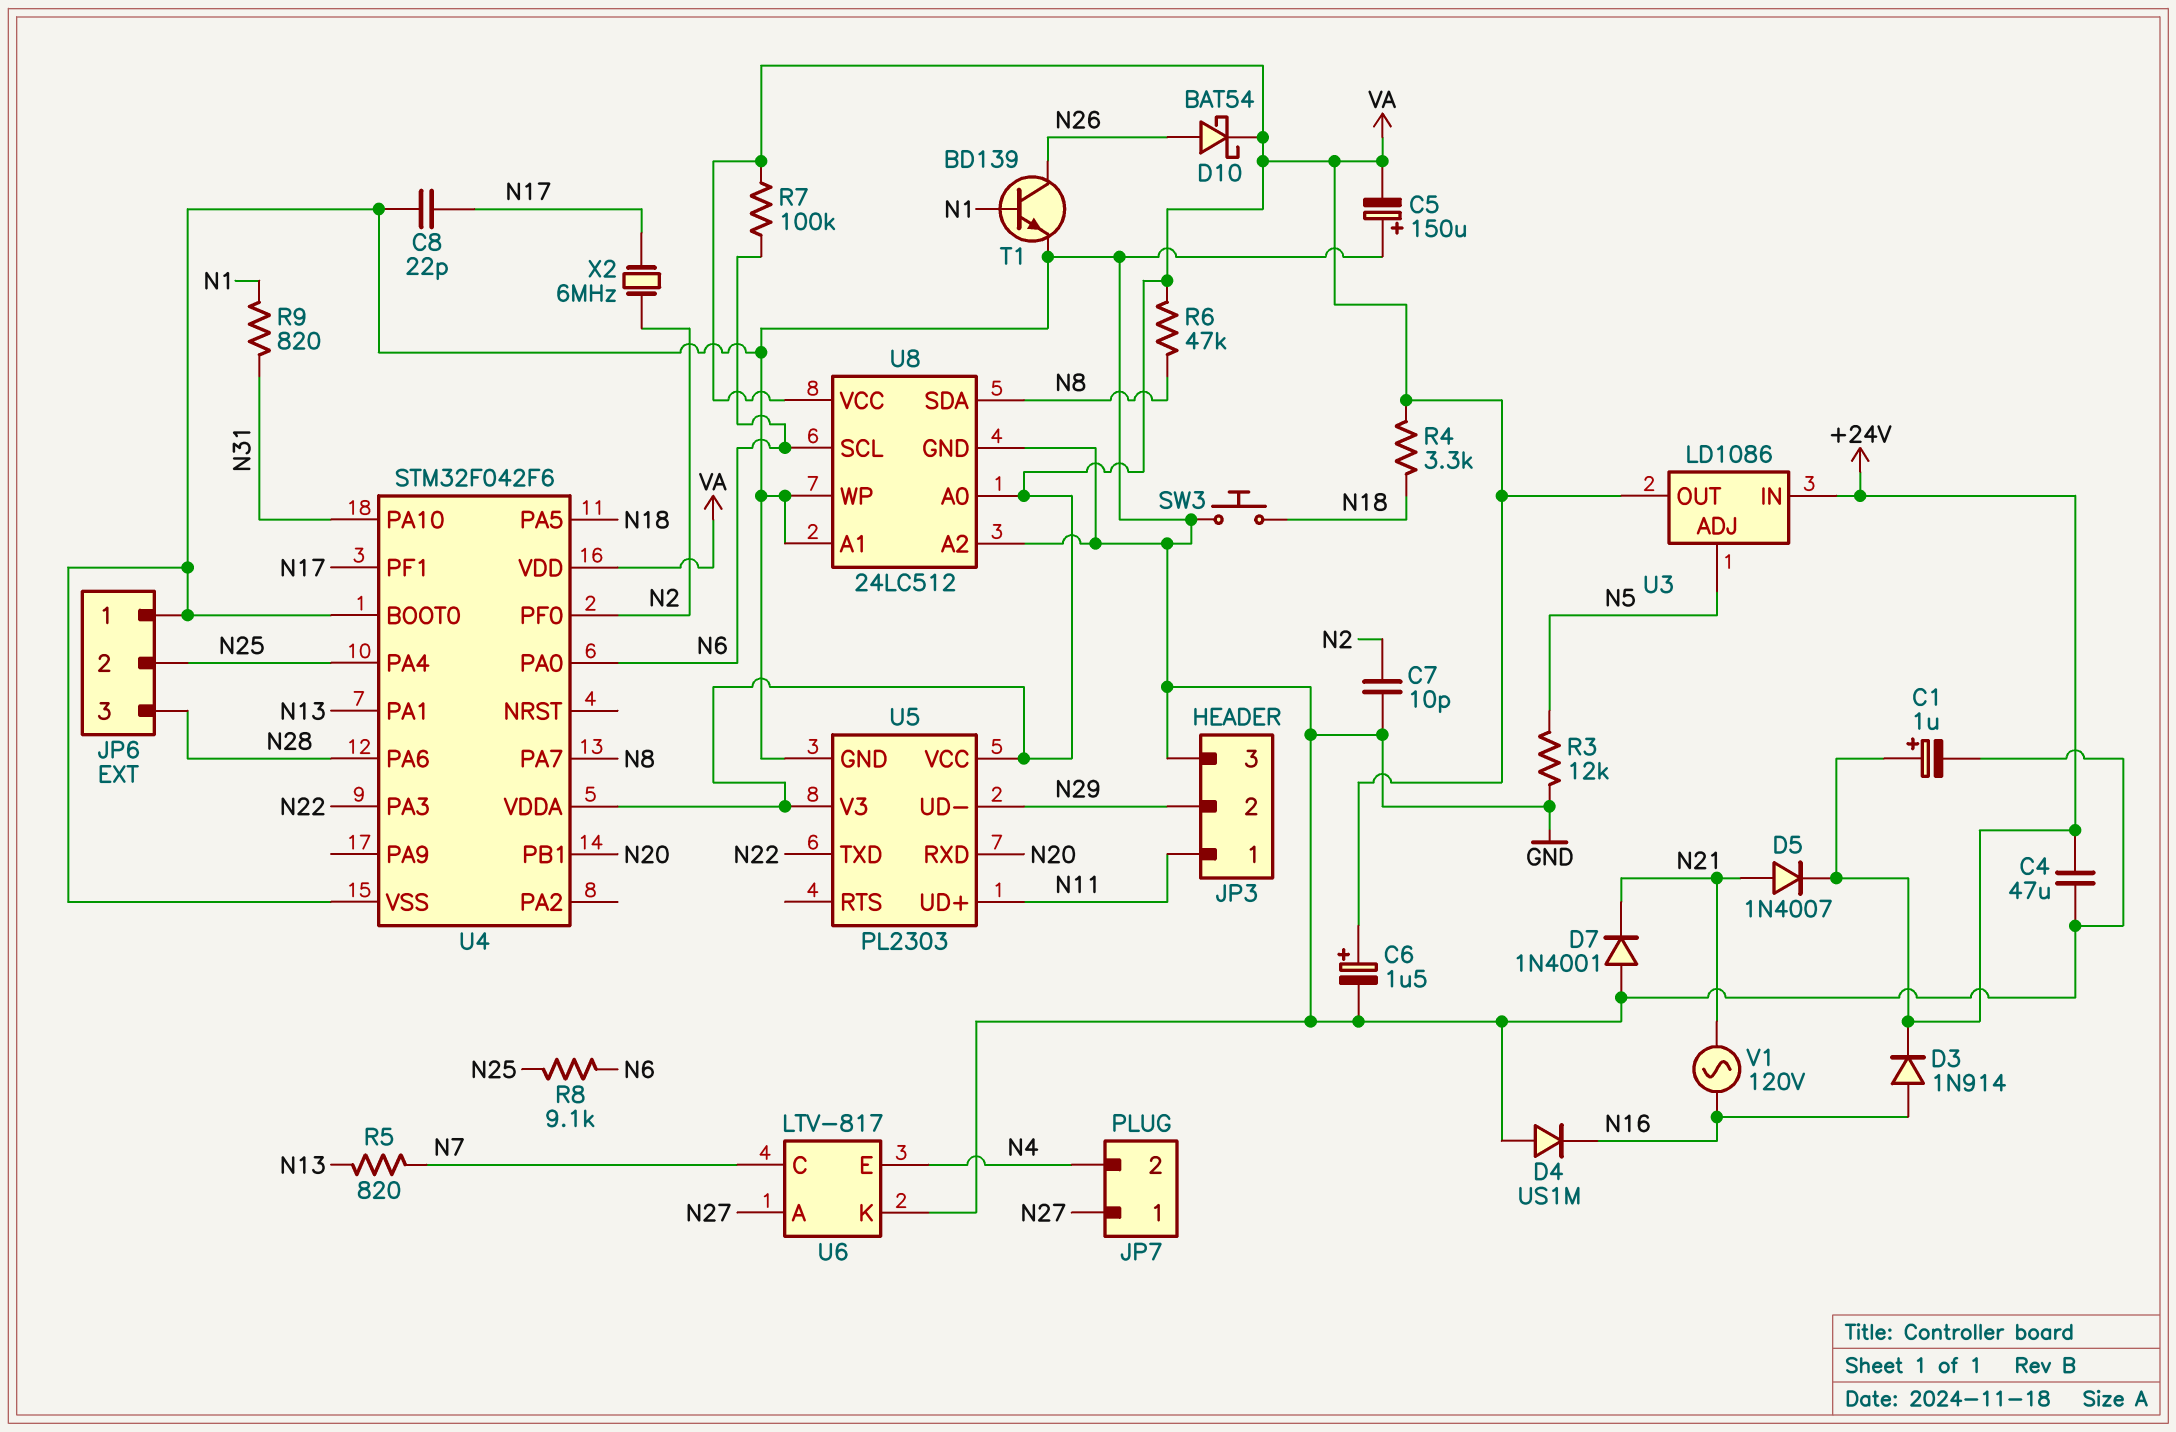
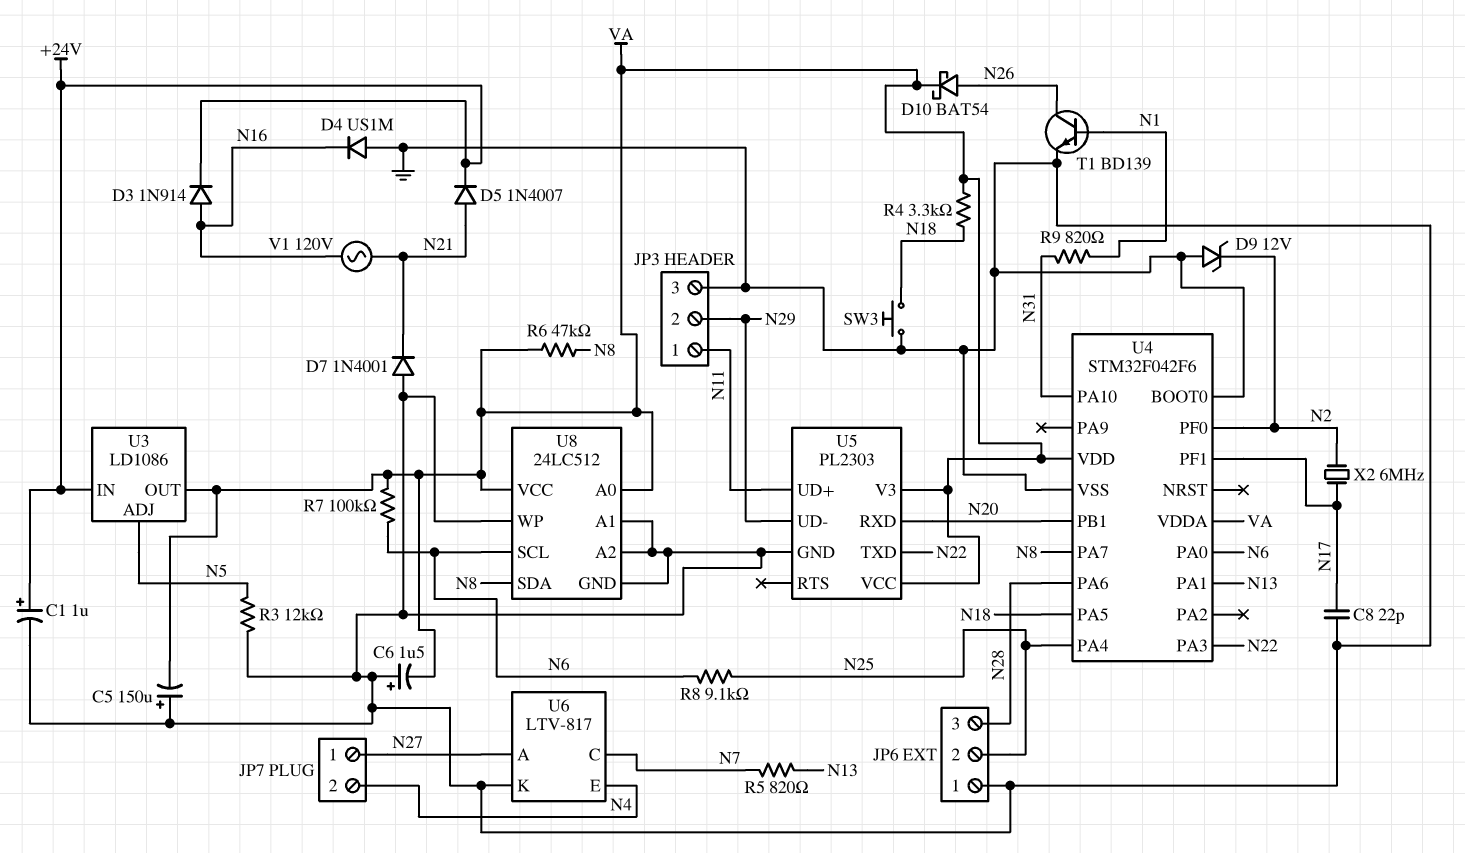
C4: 47uF (+24V, GND) -> none
C6: 1.5uF (plus VA, minus GND) -> 1.5uF (plus GND, minus VA)
C7: 10pF (GND, N2) -> none
D9: none -> zener 12V (A GND, K N2)

